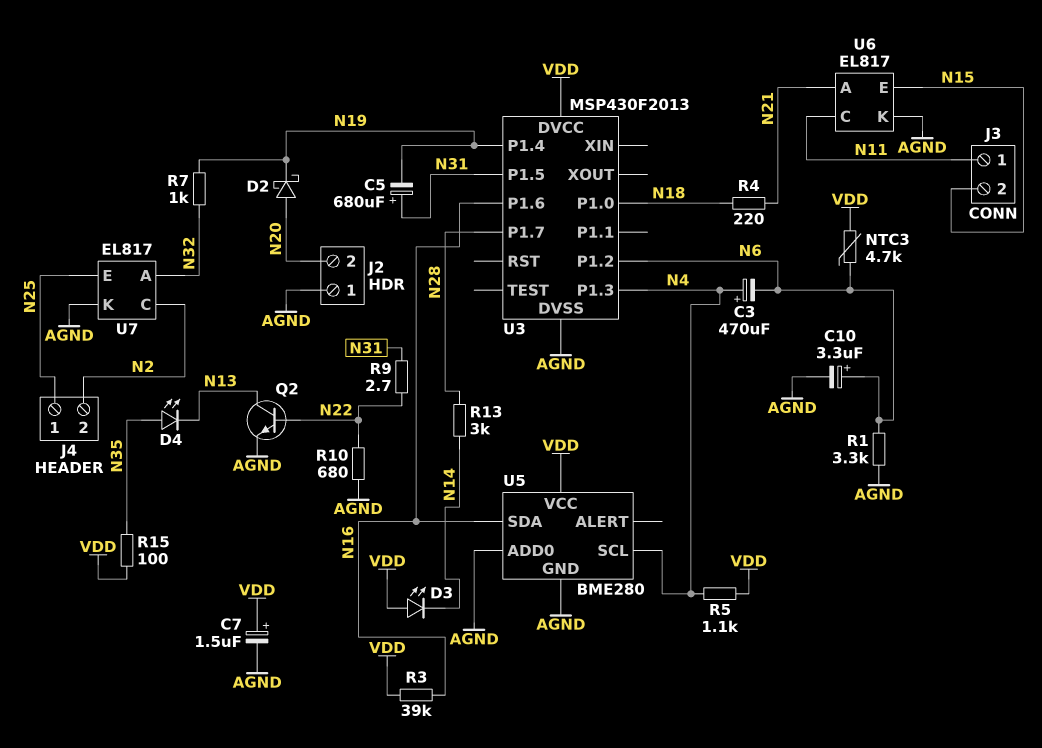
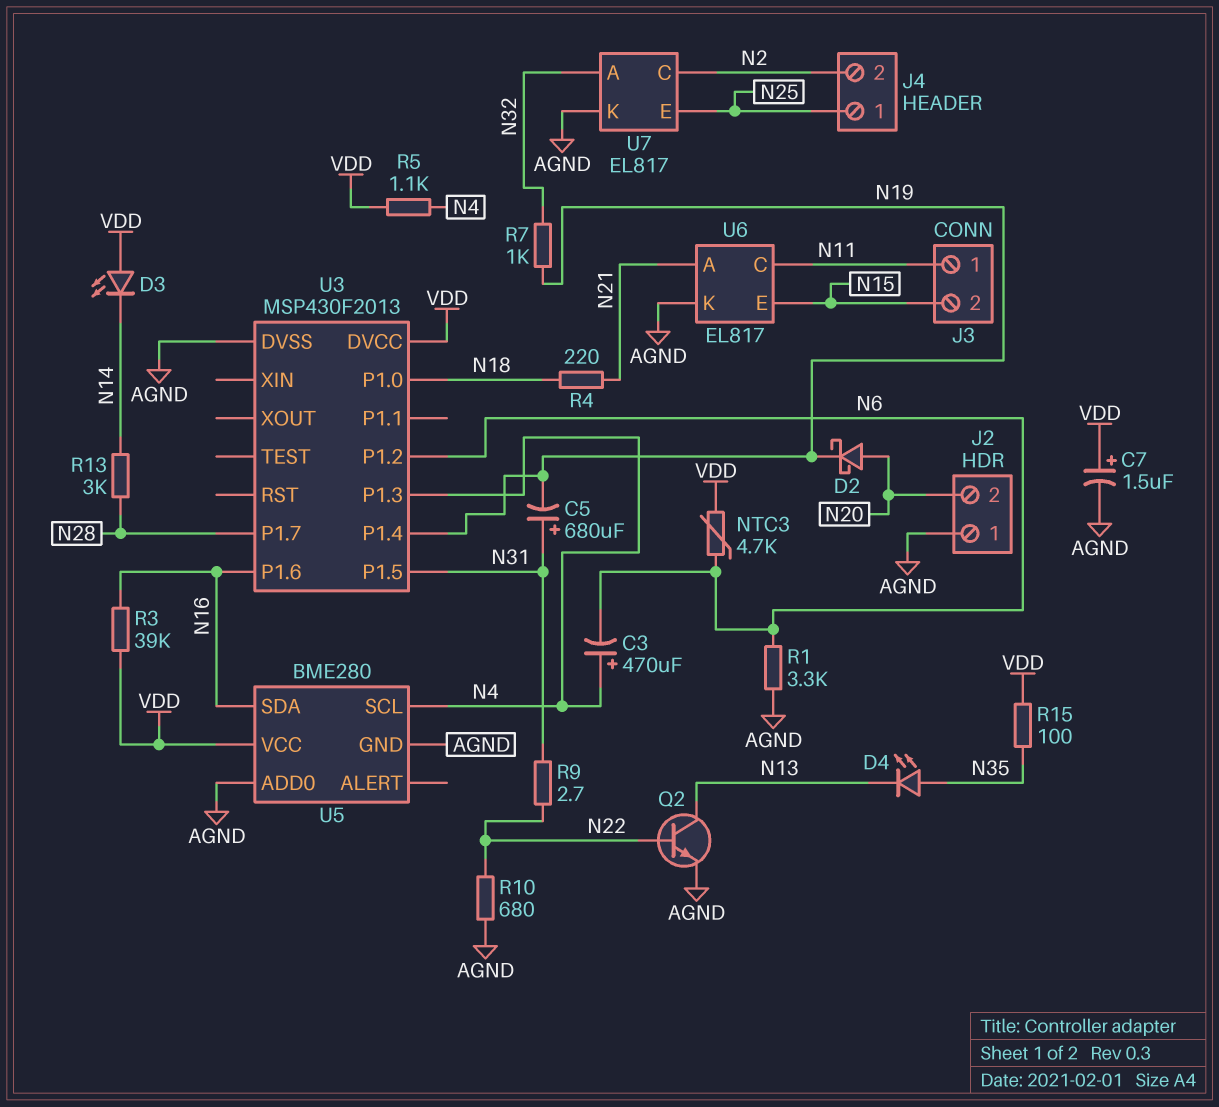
C10: 3.3uF (plus N6, minus AGND) -> none

